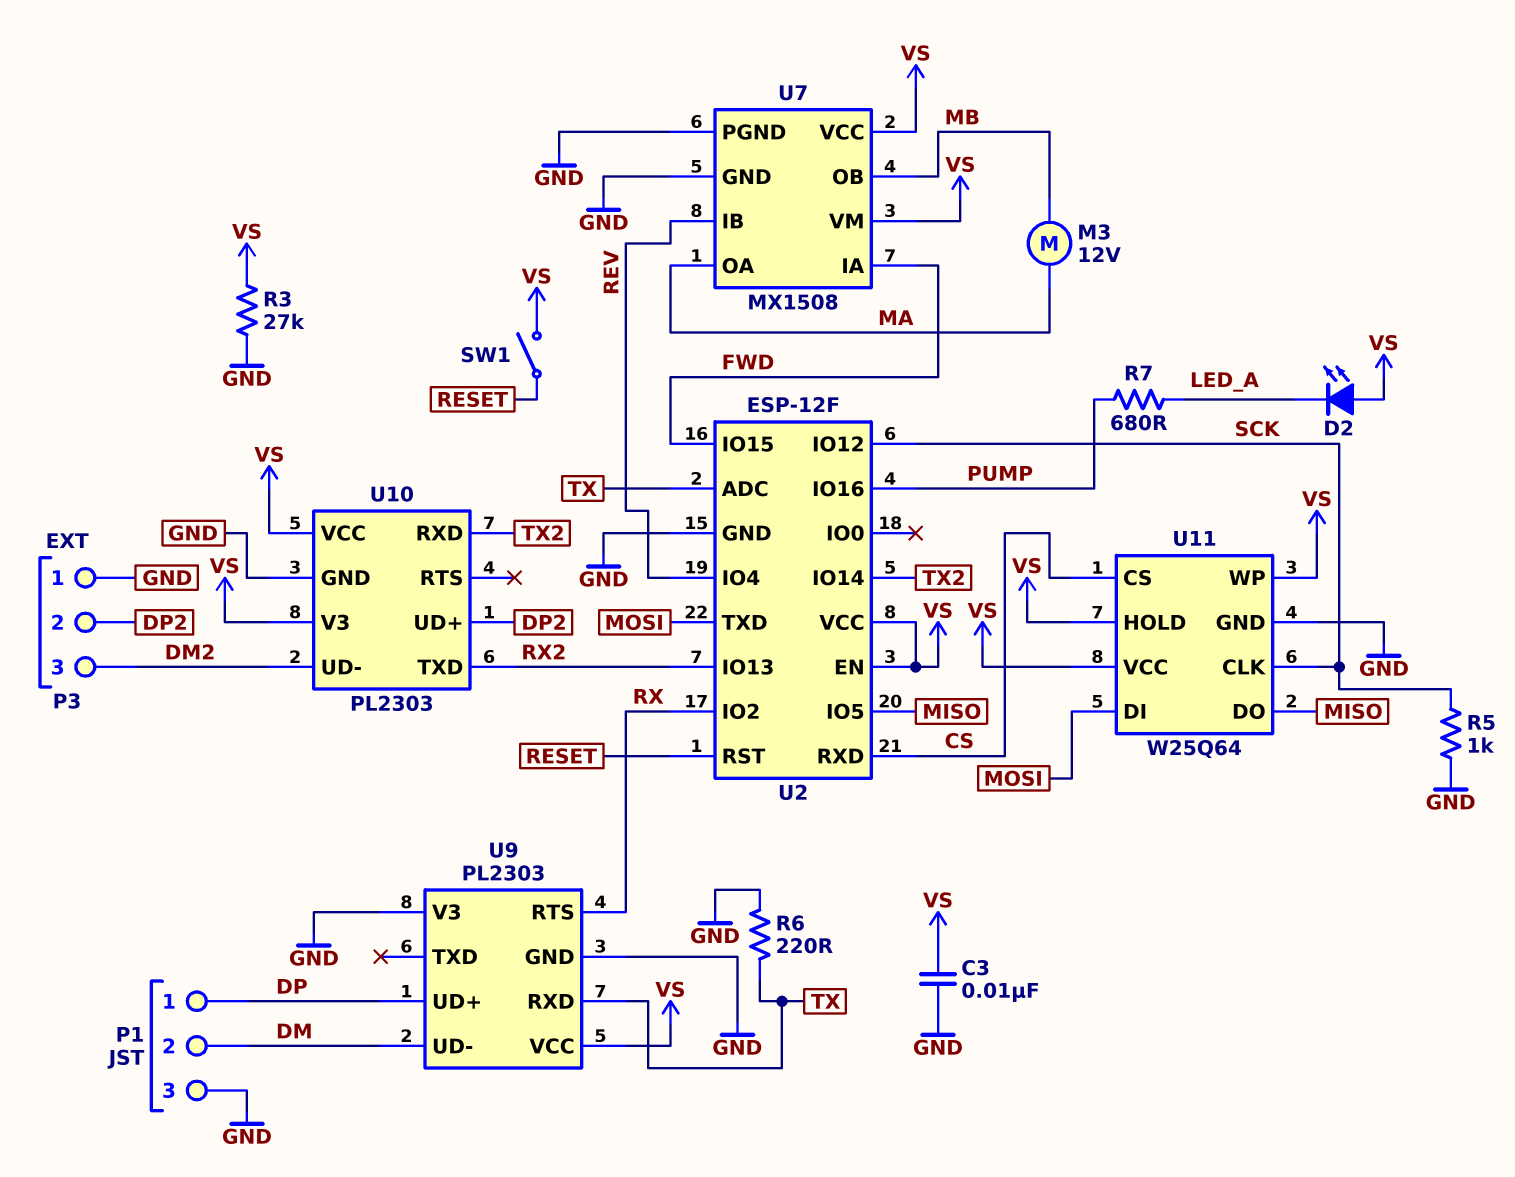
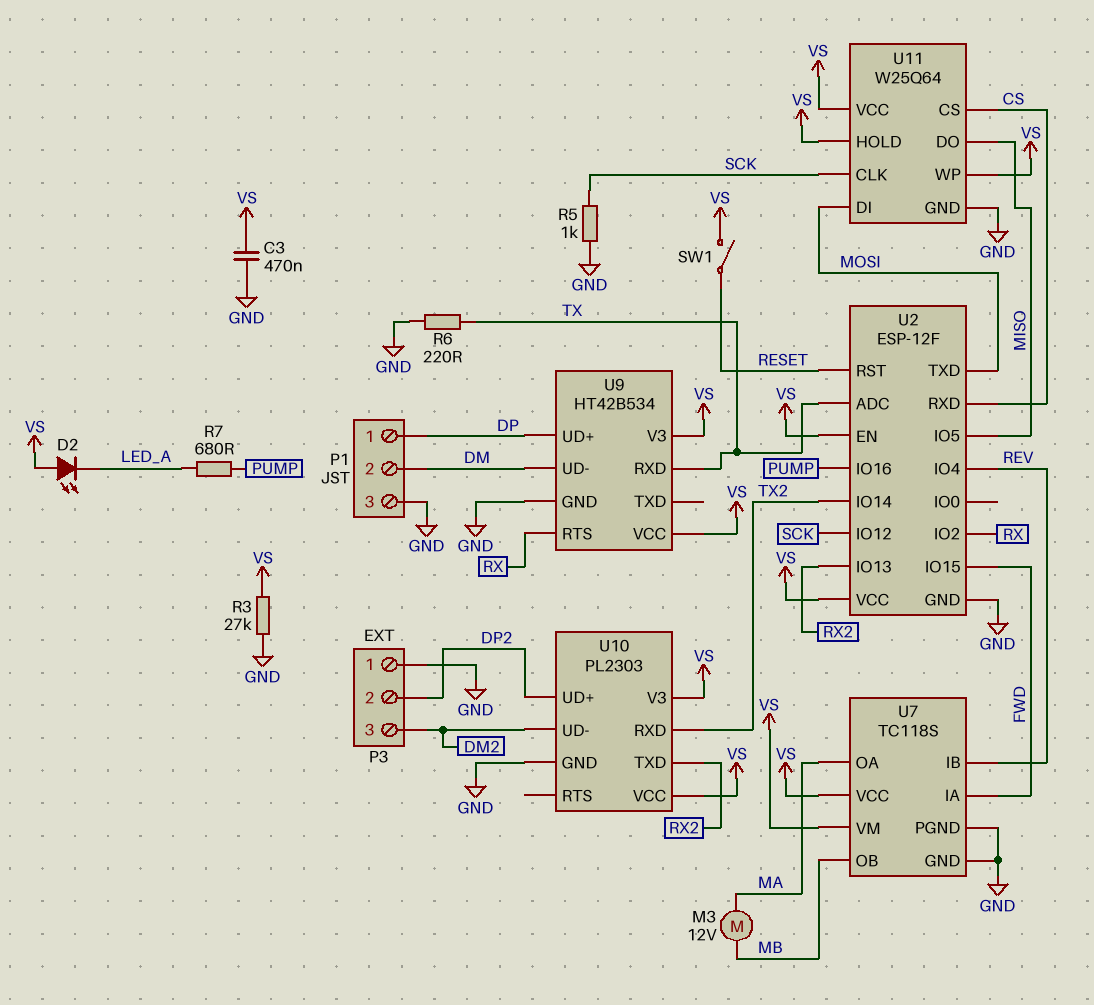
C3: 10nF (GND, VS) -> 470nF (GND, VS)
U7: MX1508 -> TC118S
U9: PL2303 -> HT42B534
U9 pin V3: GND -> VS

